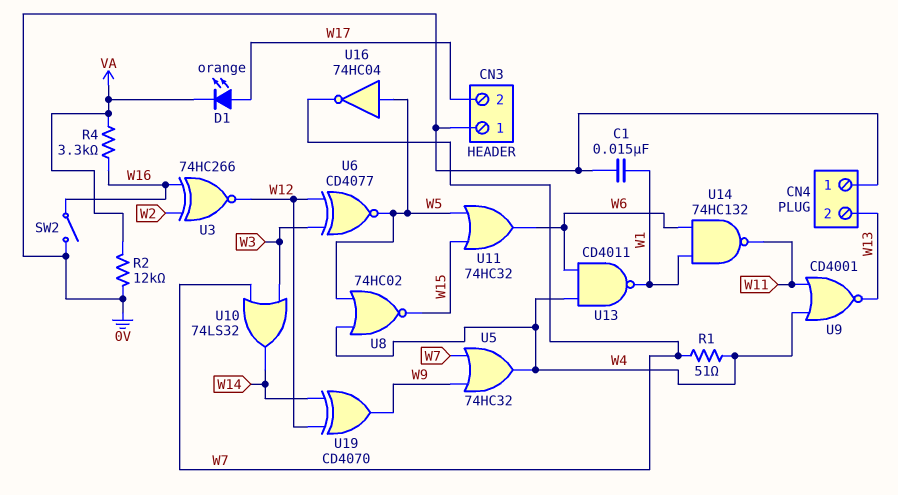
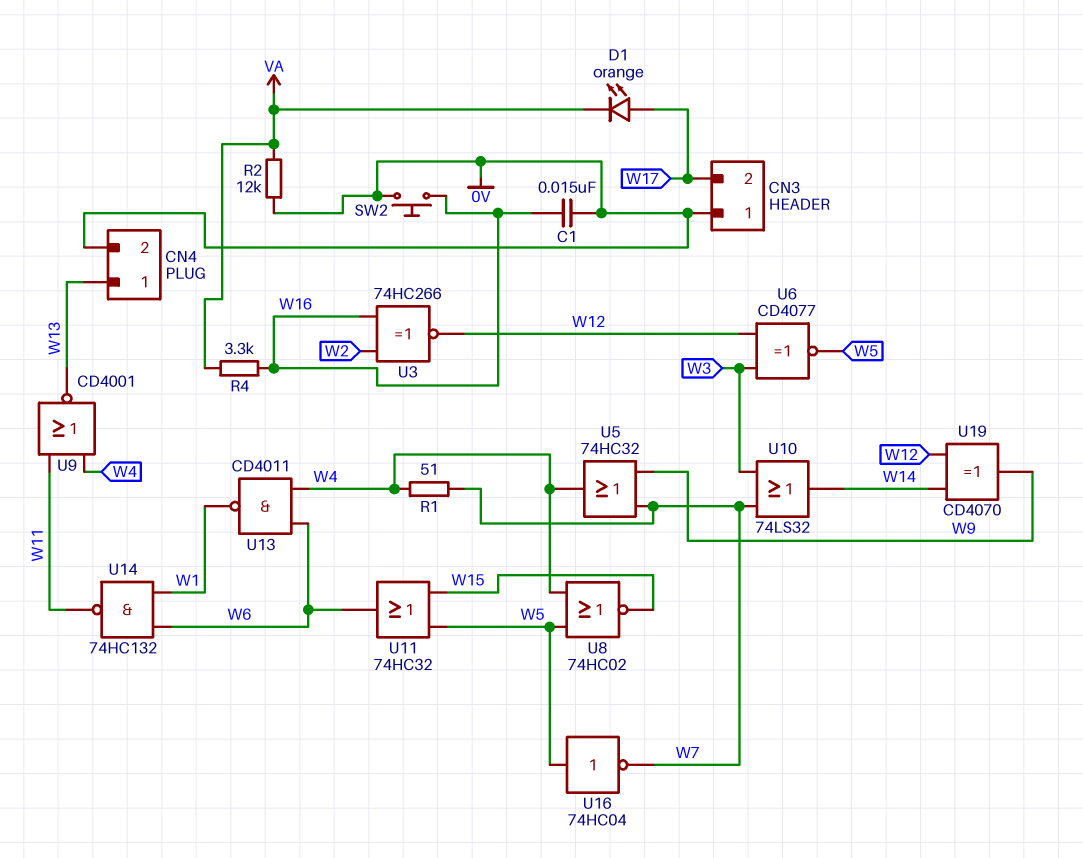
C1: 15nF (0V, W1) -> 15nF (0V, W16)
CN4 pin 1: 0V -> W13
CN4 pin 2: W13 -> 0V
SW2: switch (0V, W16) -> button (0V, W16)

